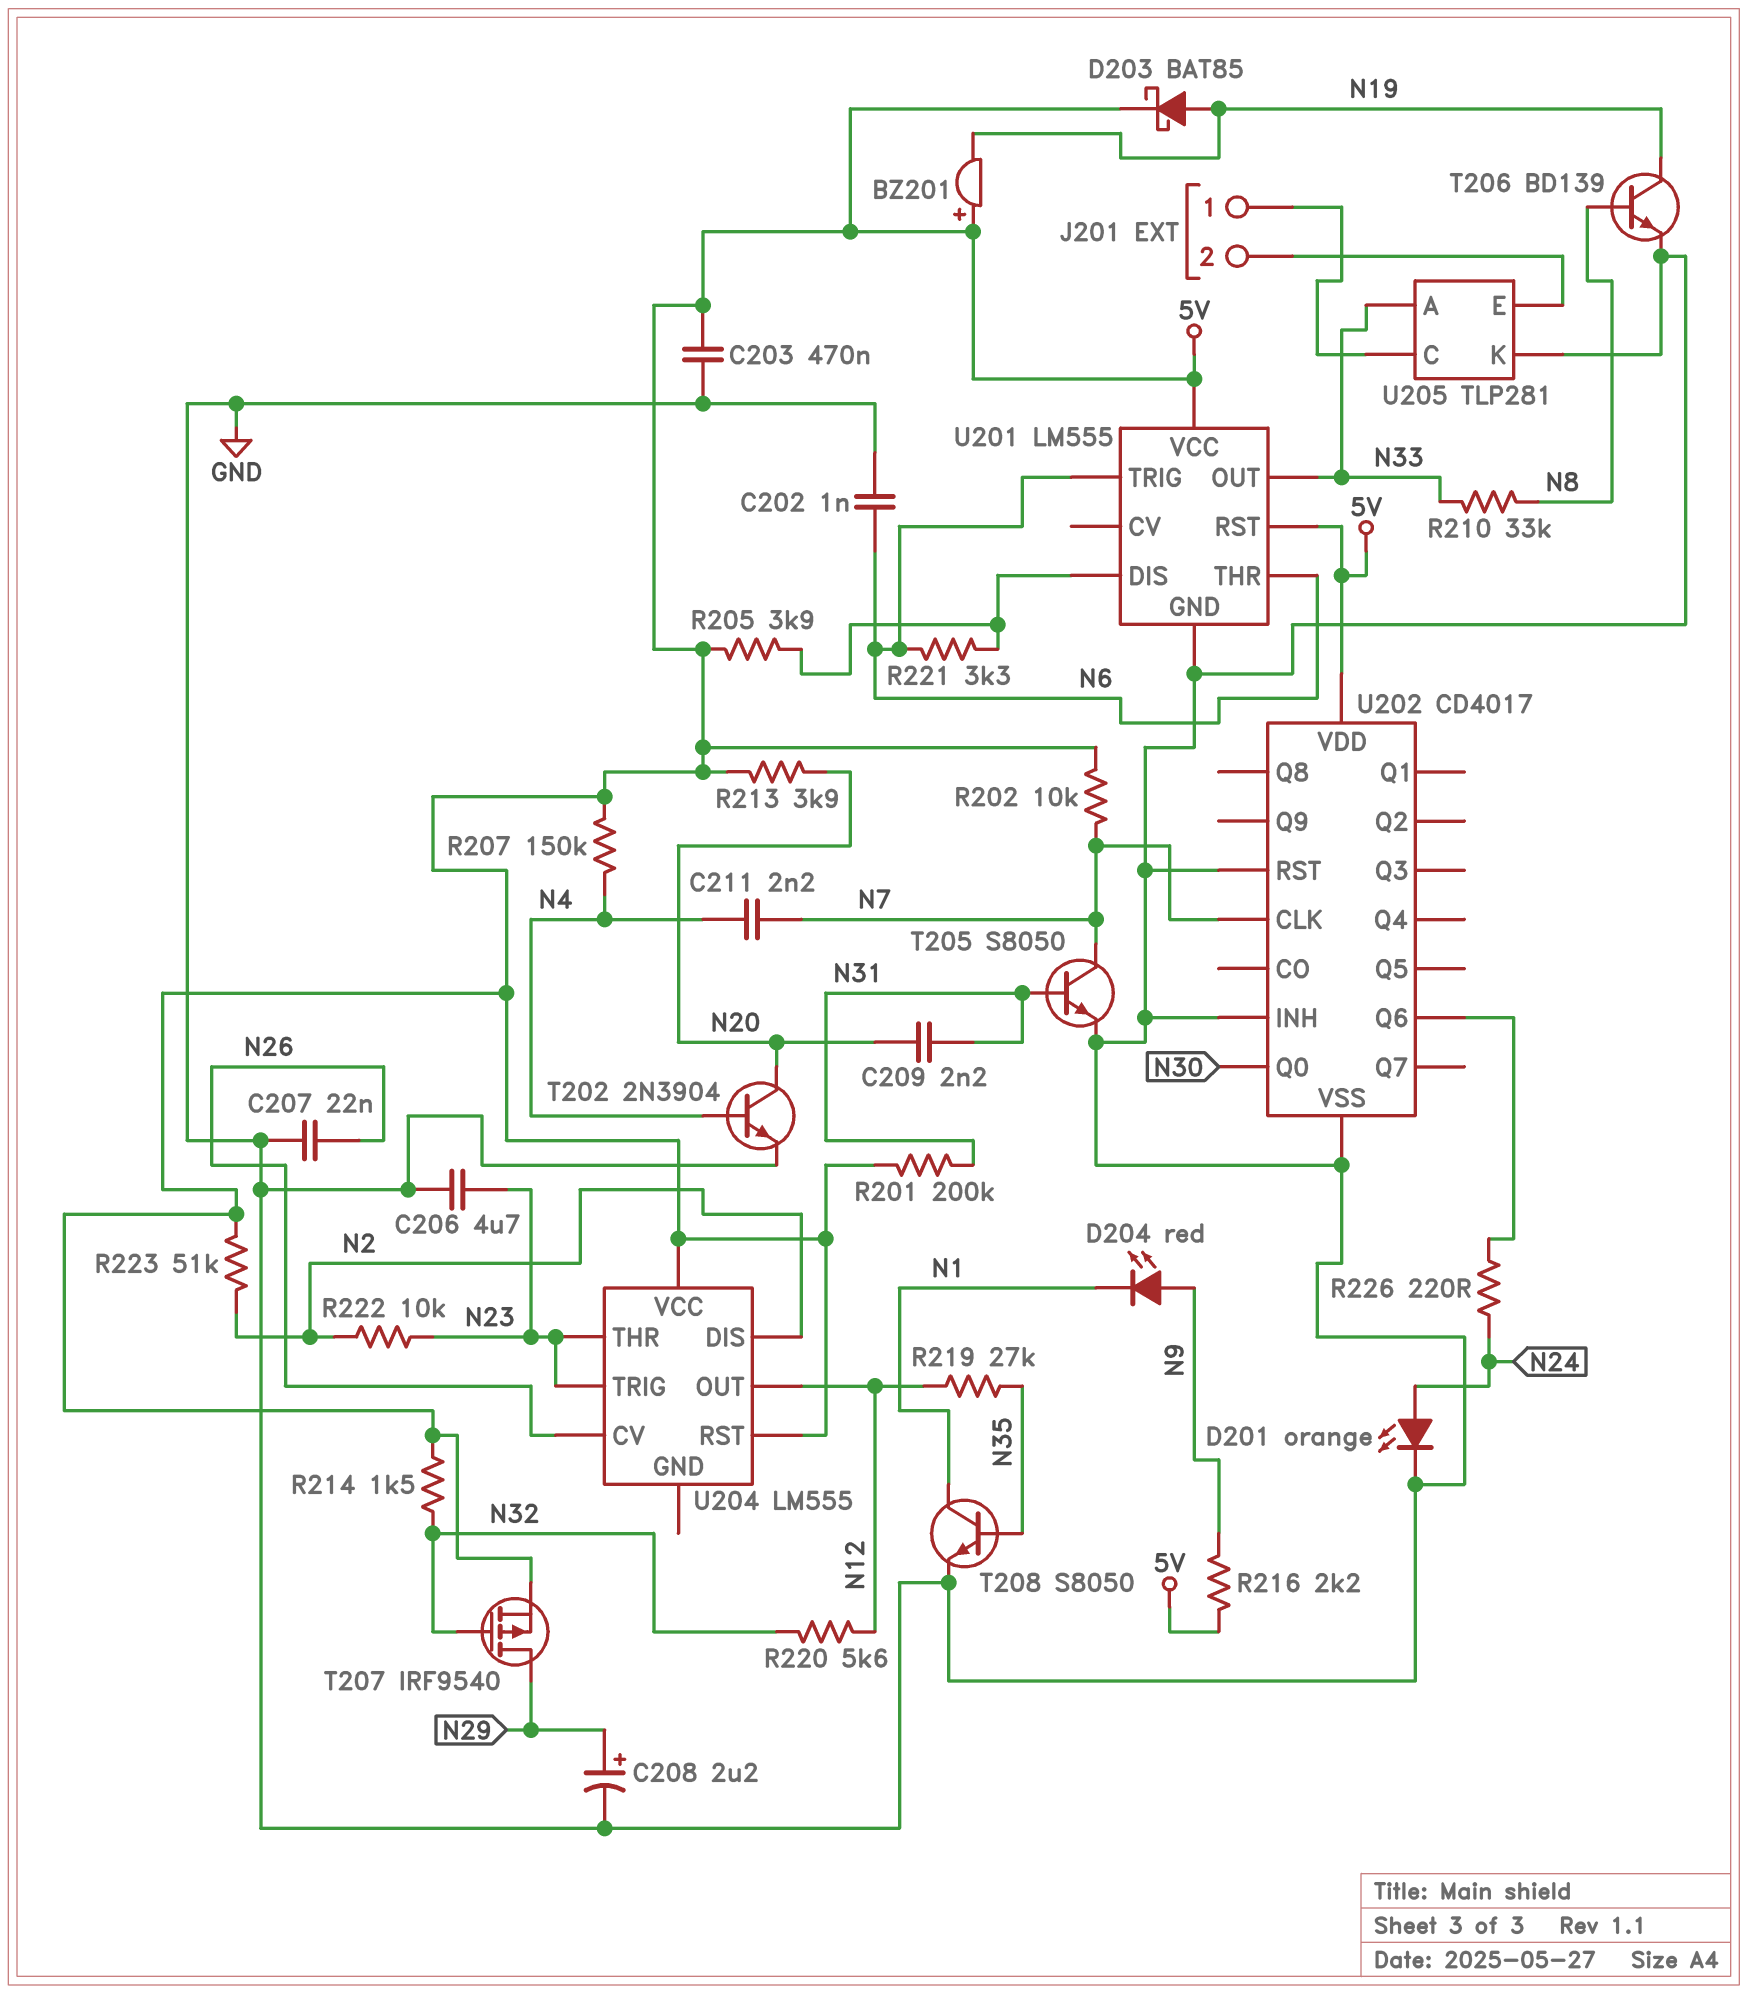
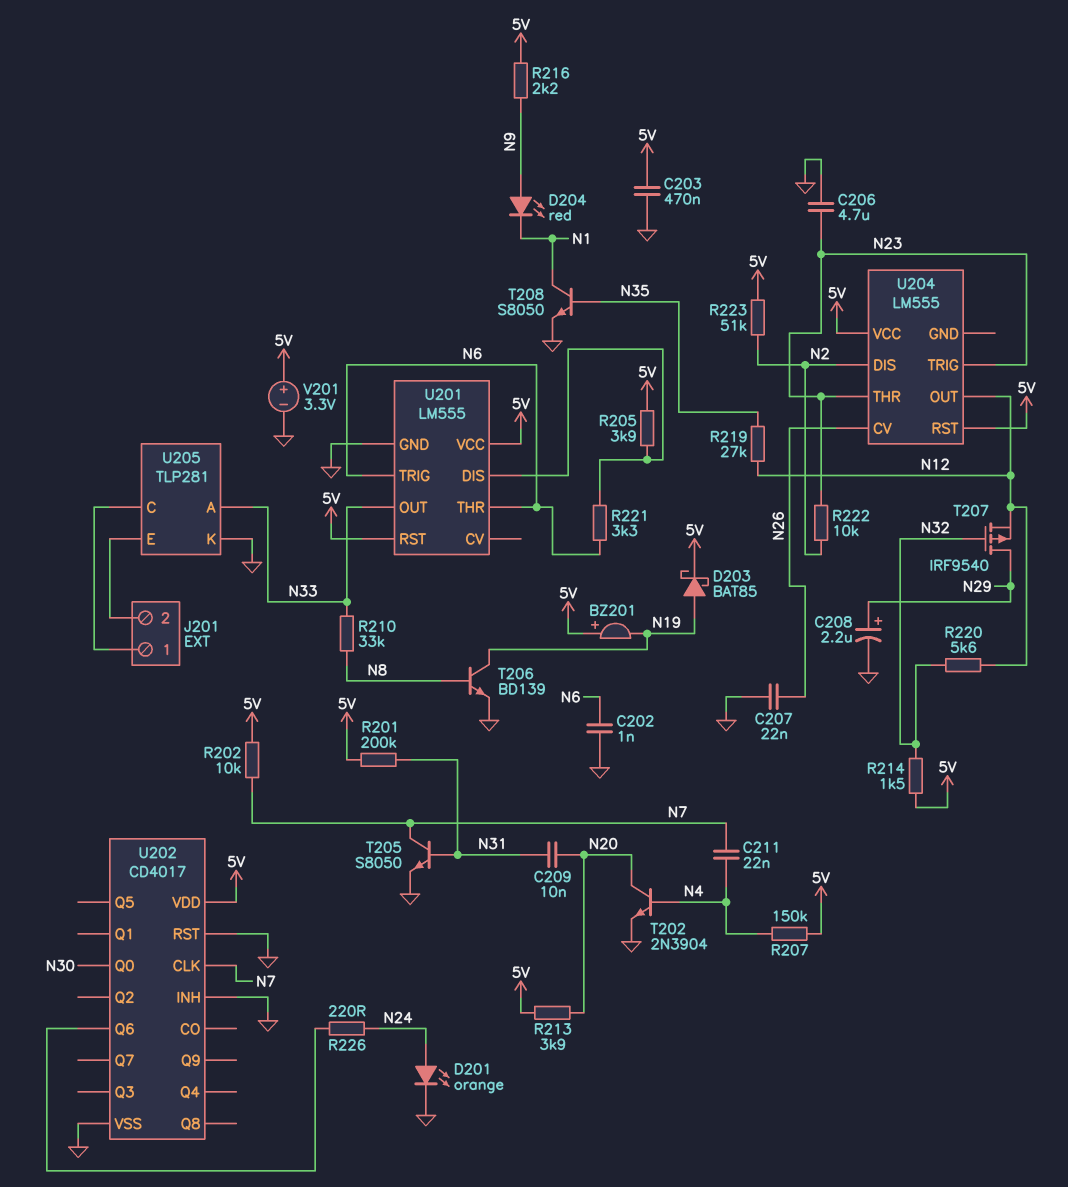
C209: 2.2nF (N20, N31) -> 10nF (N20, N31)
C211: 2.2nF (N4, N7) -> 22nF (N4, N7)
T207: PMOS IRF9540 (G N32, D N29, S 5V) -> PMOS IRF9540 (G N32, D N29, S N12)
V201: none -> 3.3V (plus 5V, minus GND)

